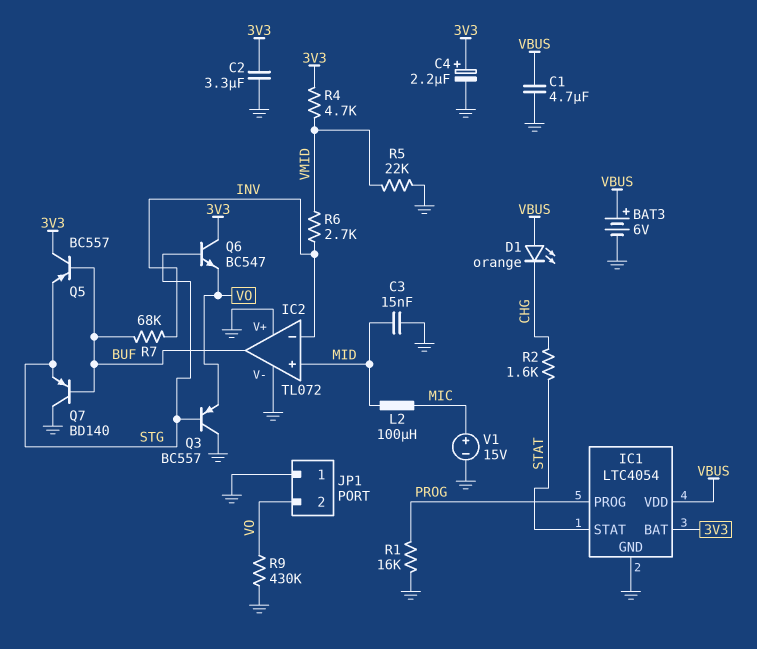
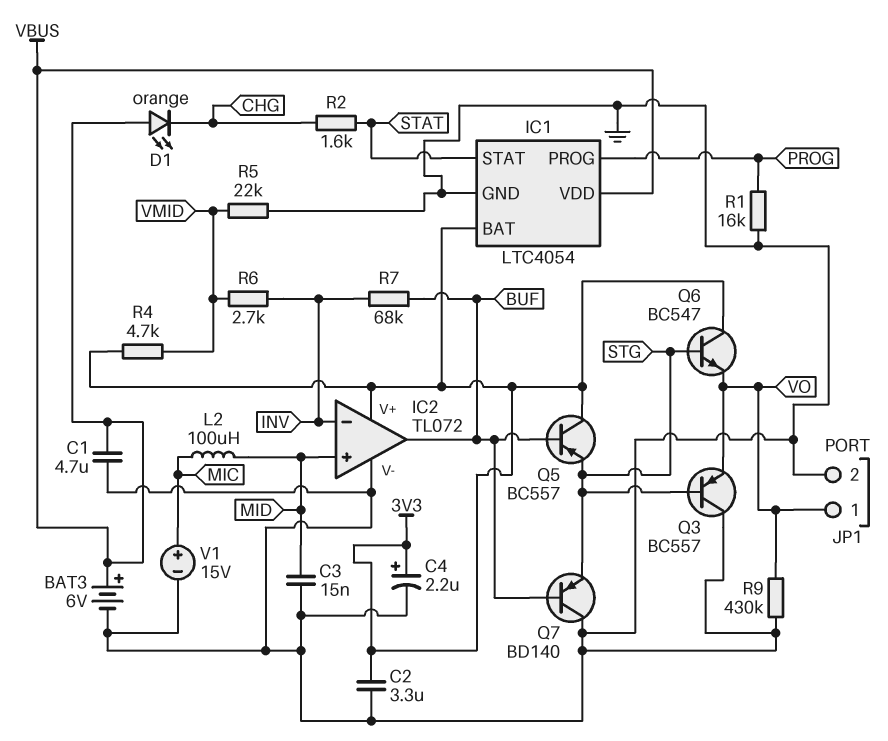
IC2 pin V+: GND -> 3V3
JP1 pin 1: GND -> VO
JP1 pin 2: VO -> GND

